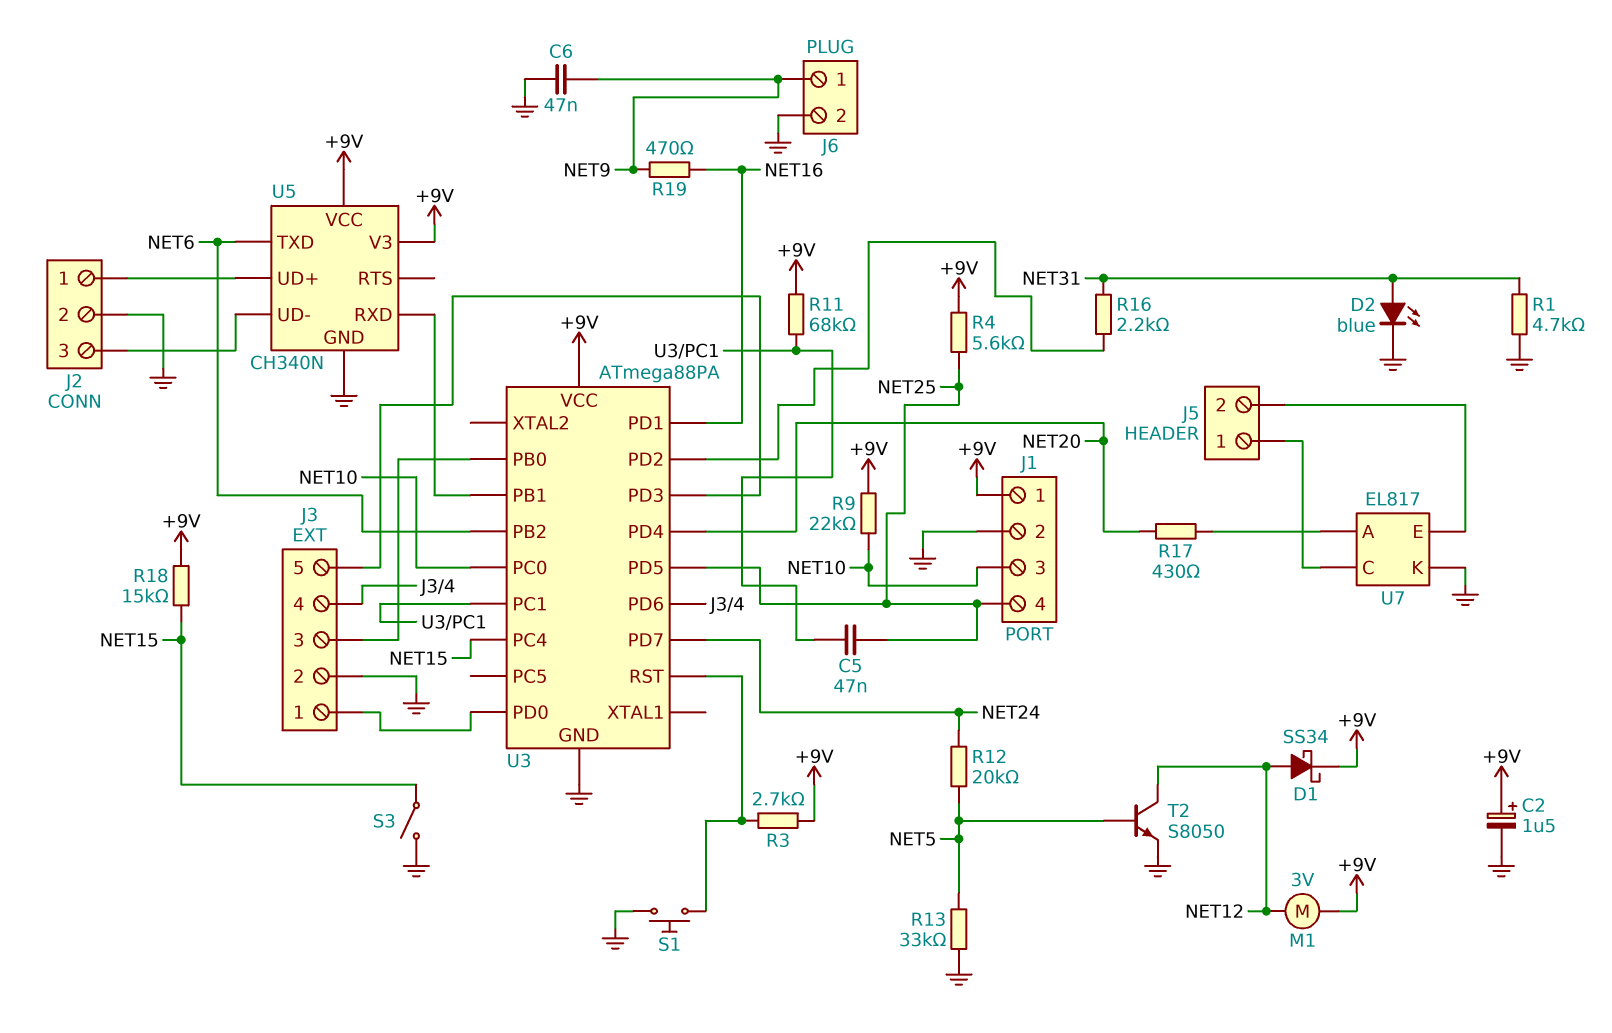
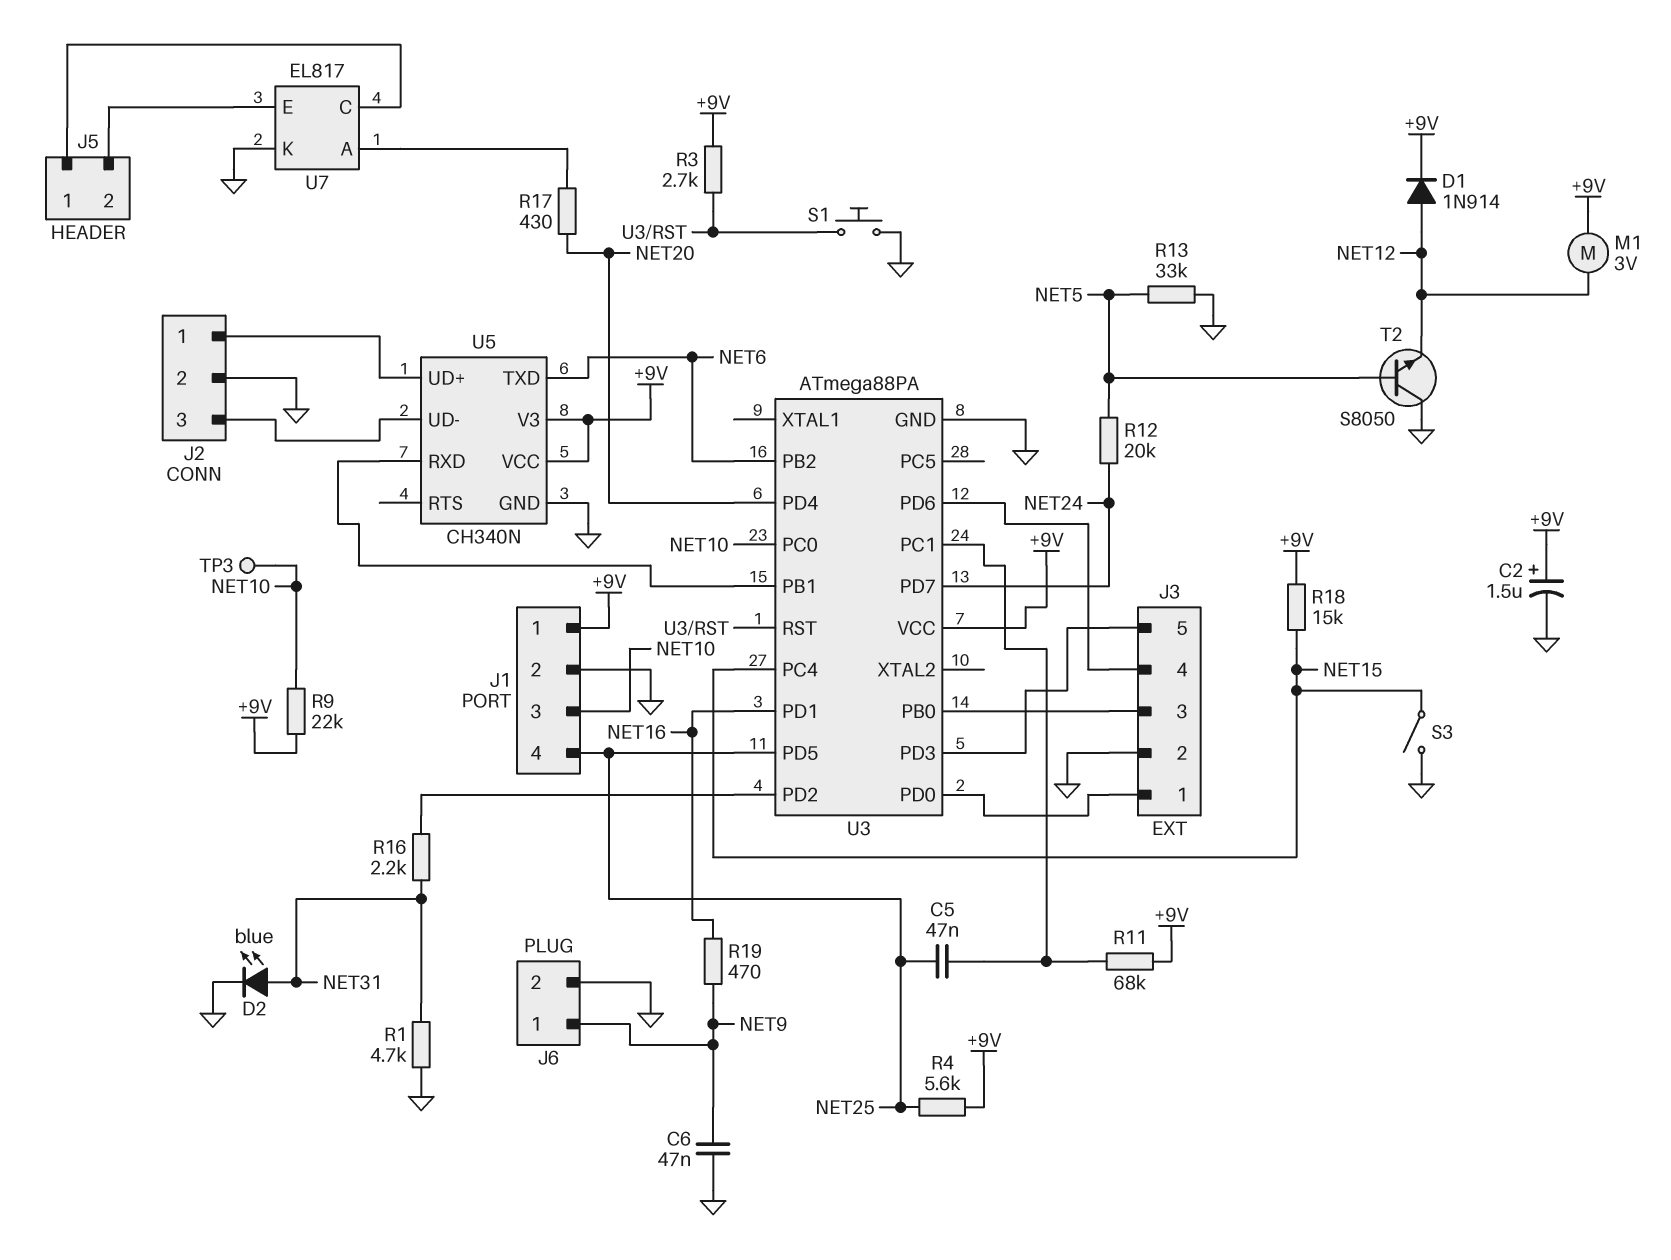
D1: schottky SS34 (A NET12, K +9V) -> diode 1N914 (A NET12, K +9V)
T2: NPN S8050 (B NET5, C NET12, E GND) -> NPN S8050 (B NET5, C GND, E NET12)
TP3: none -> test point (NET10)

